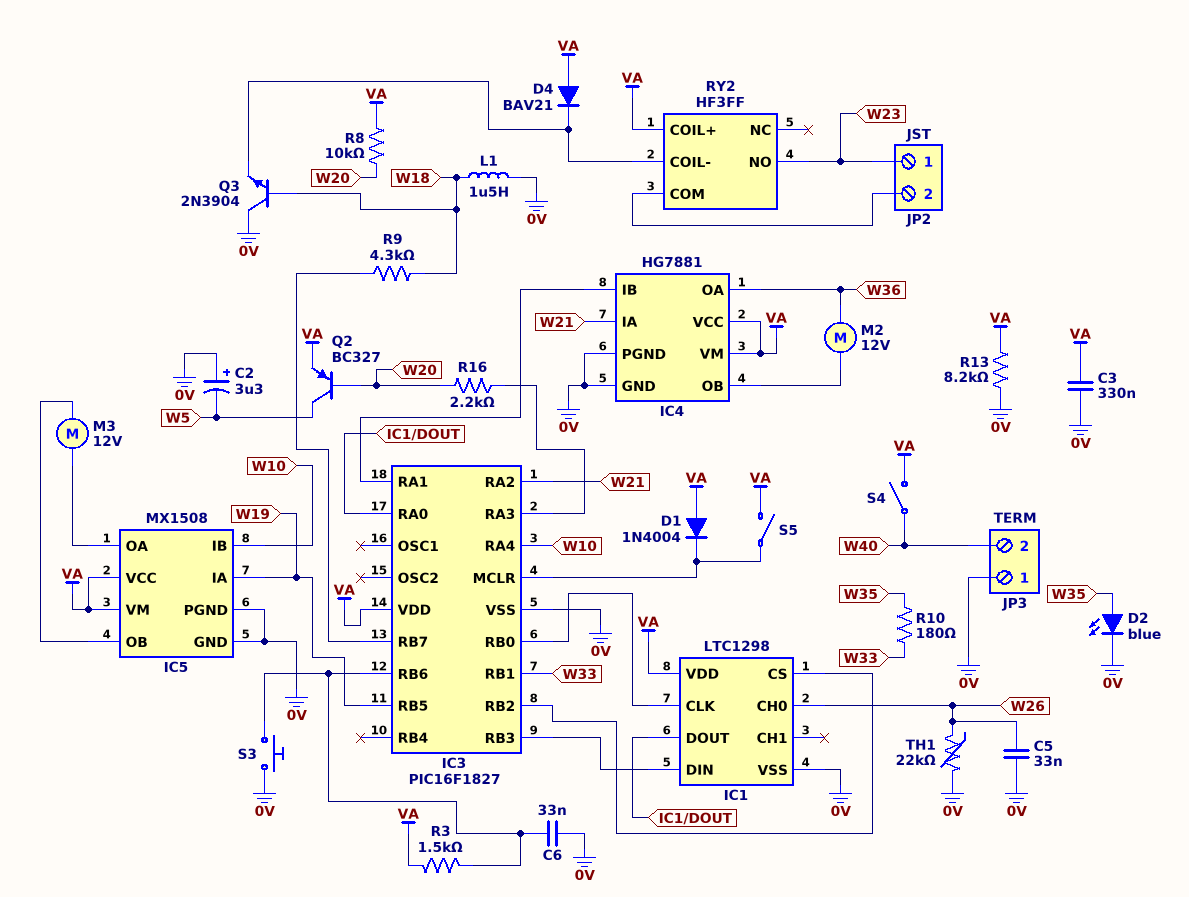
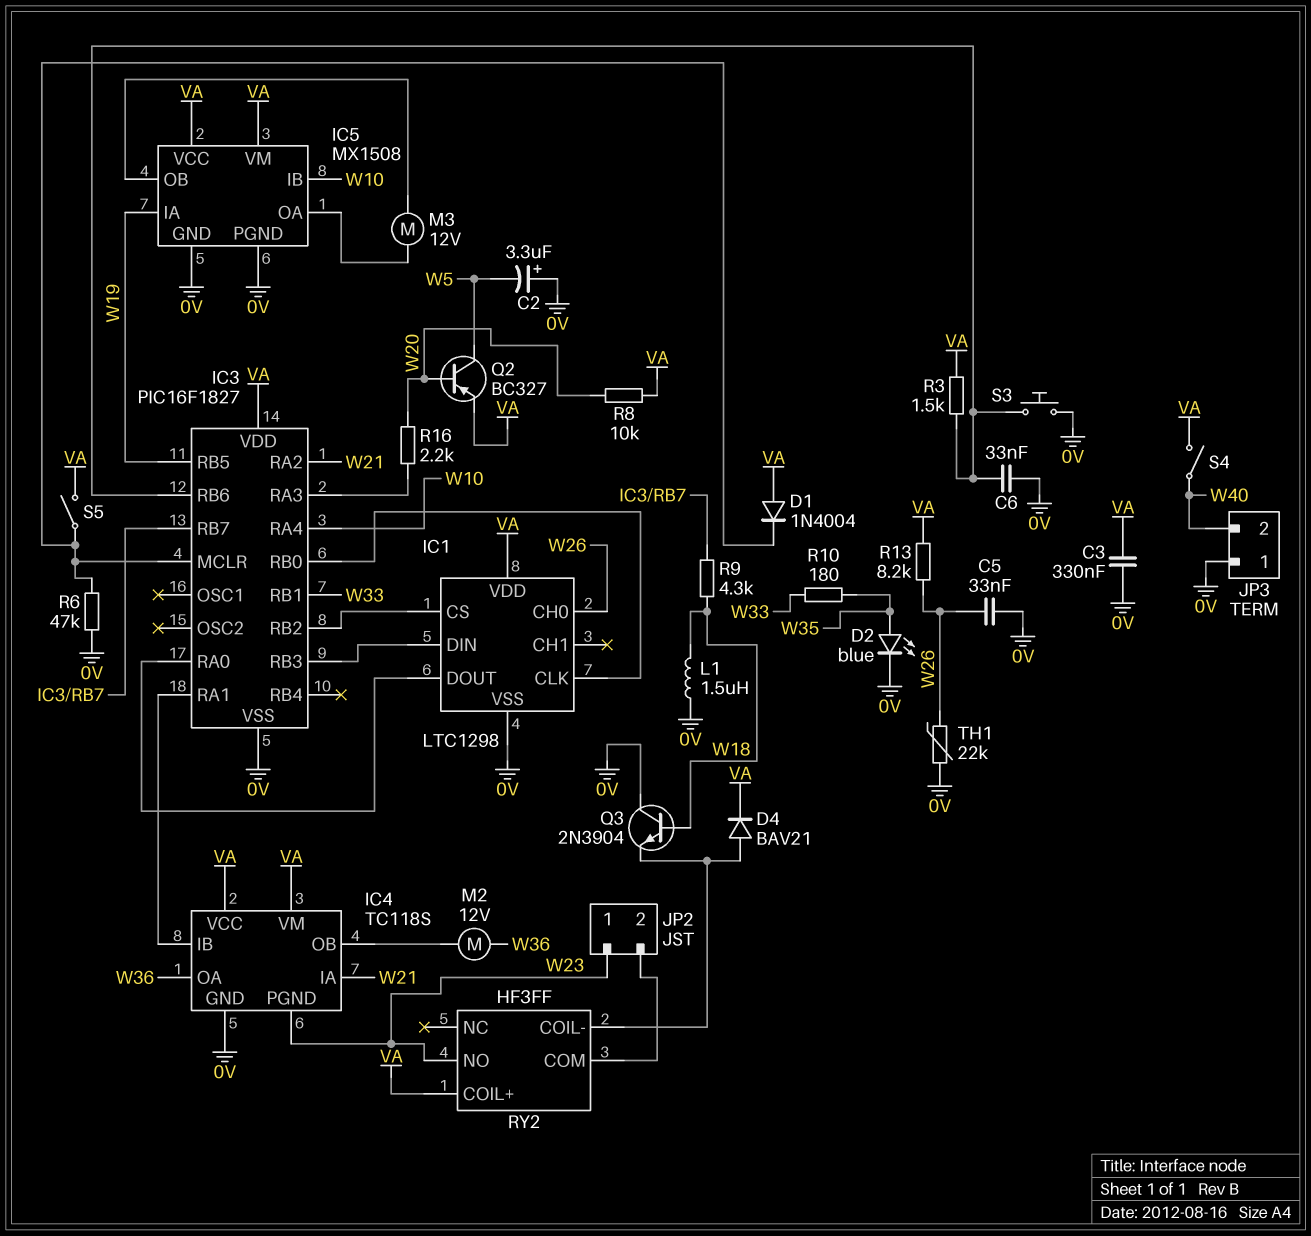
D4: diode BAV21 (A VA, K RY2/COIL-) -> diode BAV21 (A RY2/COIL-, K VA)
IC4: HG7881 -> TC118S
IC4 pin PGND: 0V -> W23
R6: none -> 47k (0V, IC3/MCLR)
R13: 8.2k (0V, VA) -> 8.2k (VA, W26)

